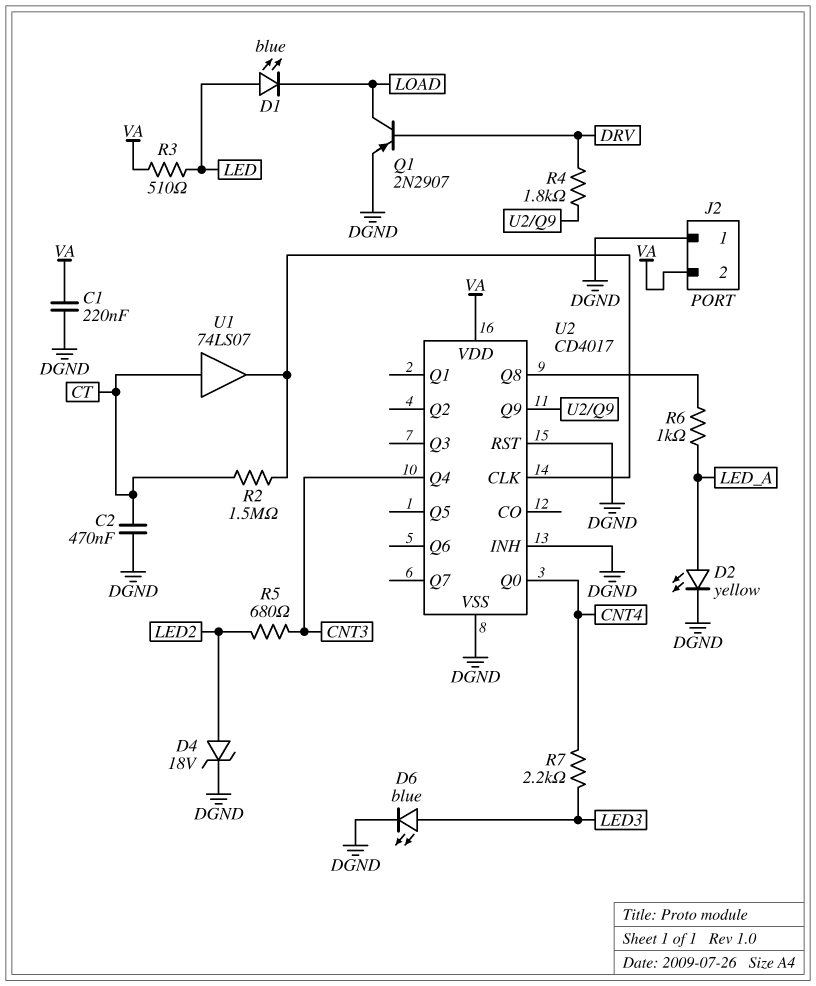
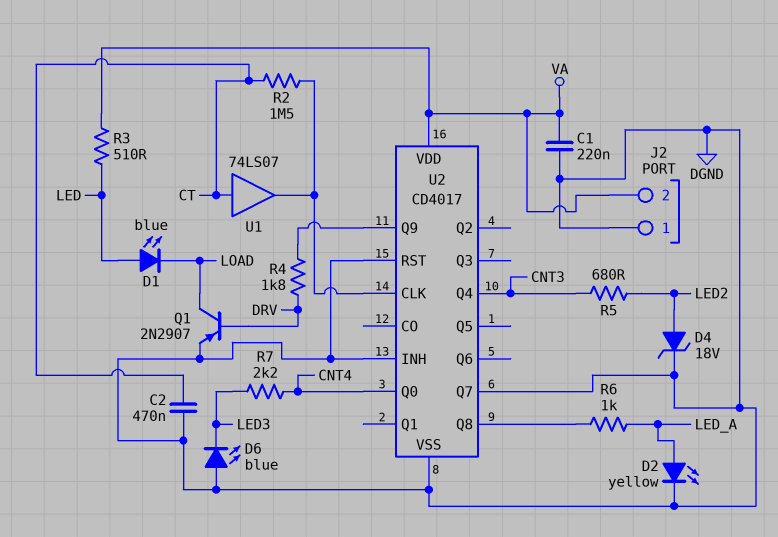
D6: LED blue (A LED3, K DGND) -> LED blue (A DGND, K LED3)
U2 pin Q7: none -> DGND

